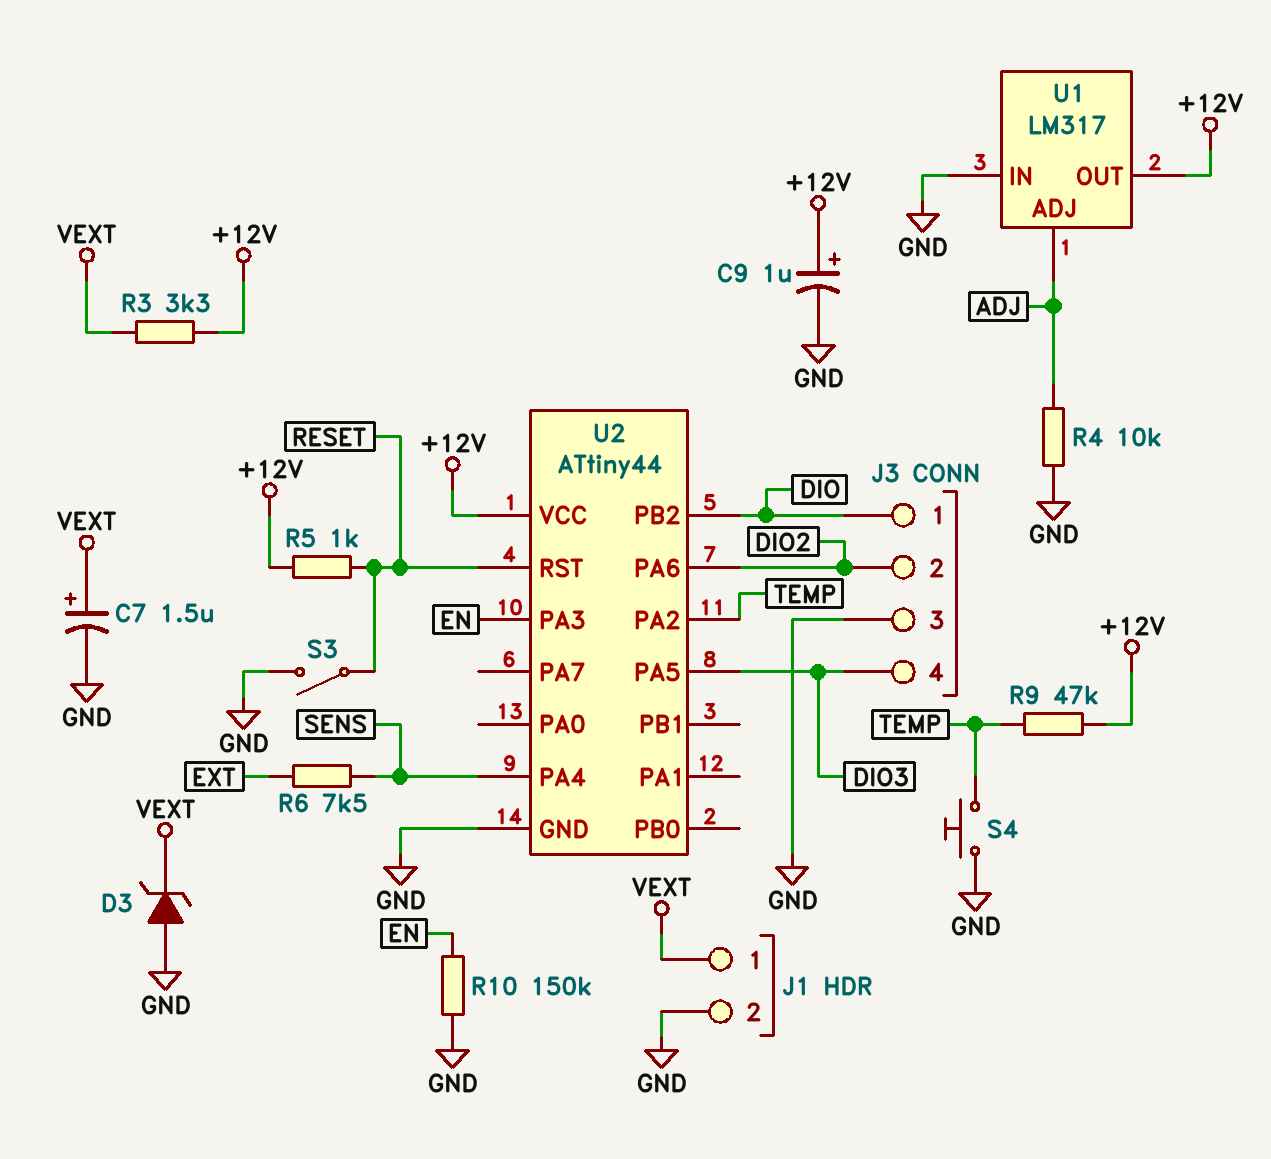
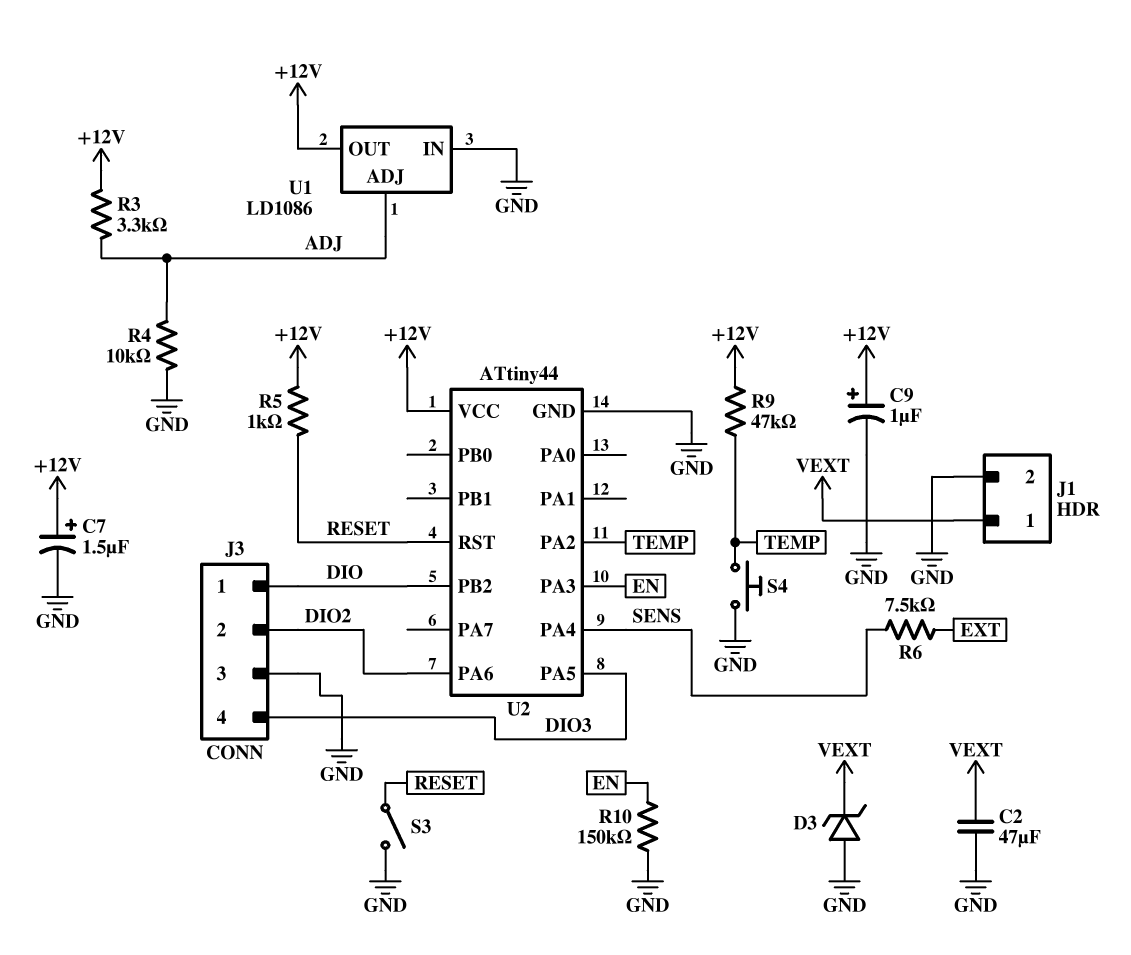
C2: none -> 47uF (GND, VEXT)
C7: 1.5uF (plus VEXT, minus GND) -> 1.5uF (plus +12V, minus GND)
R3: 3.3k (+12V, VEXT) -> 3.3k (+12V, ADJ)
U1: LM317 -> LD1086

